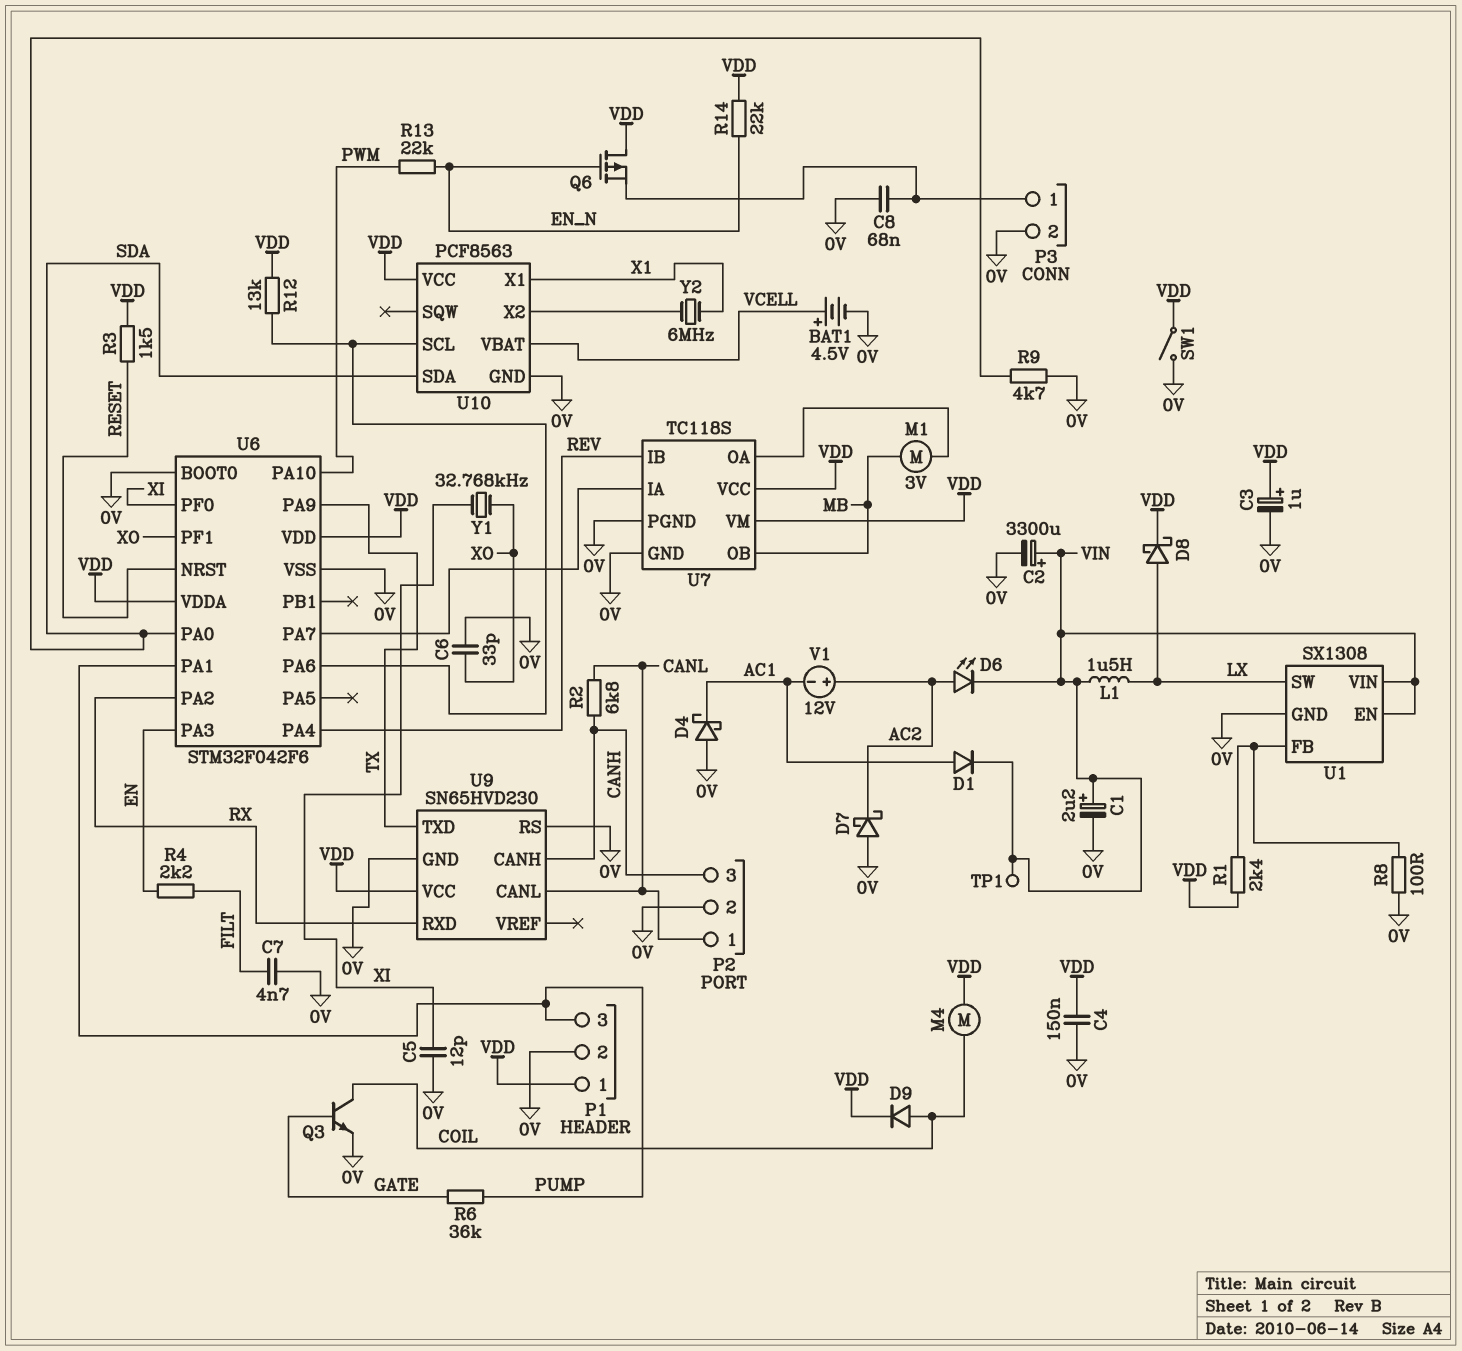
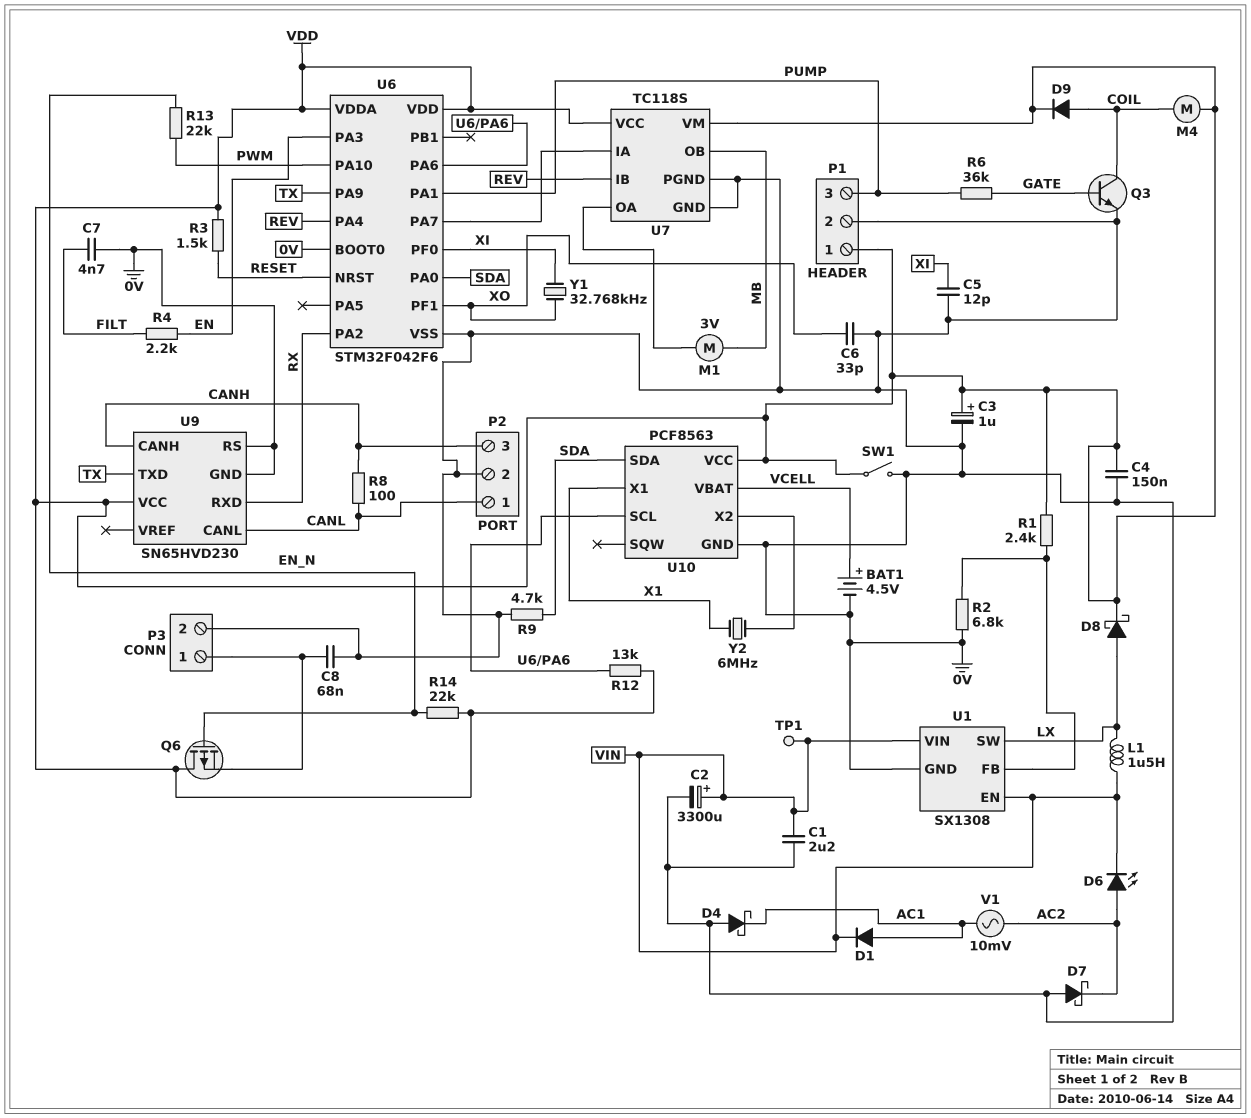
C1: 2.2uF (plus VIN, minus 0V) -> 2.2uF (0V, VIN)
R2: 6.8k (CANH, CANL) -> 6.8k (0V, U1/FB)
R8: 100 (0V, U1/FB) -> 100 (CANH, CANL)
V1: 12V (plus AC2, minus AC1) -> AC 10mV (AC1, AC2)

